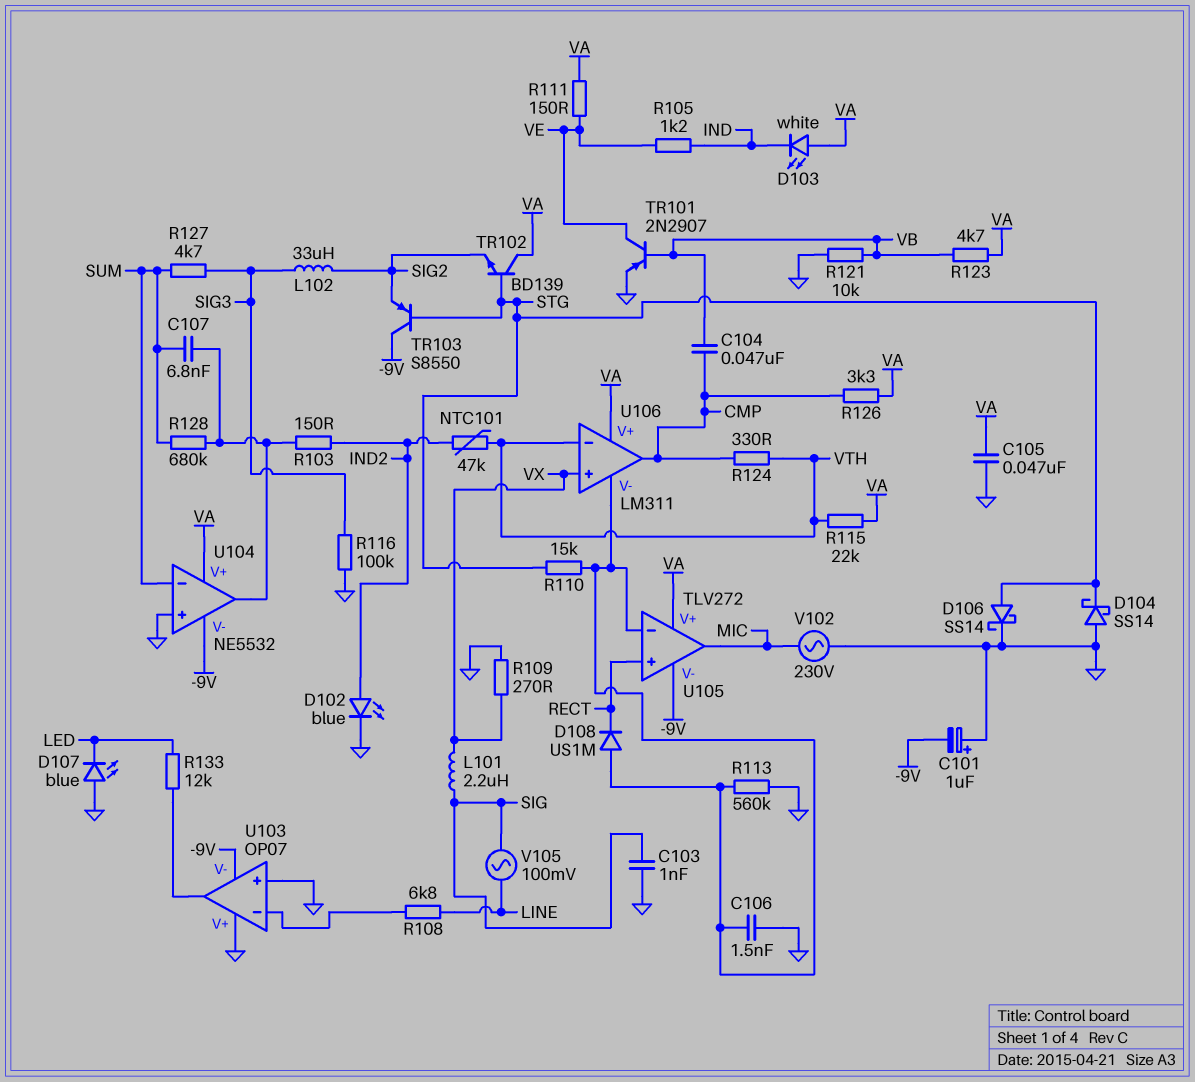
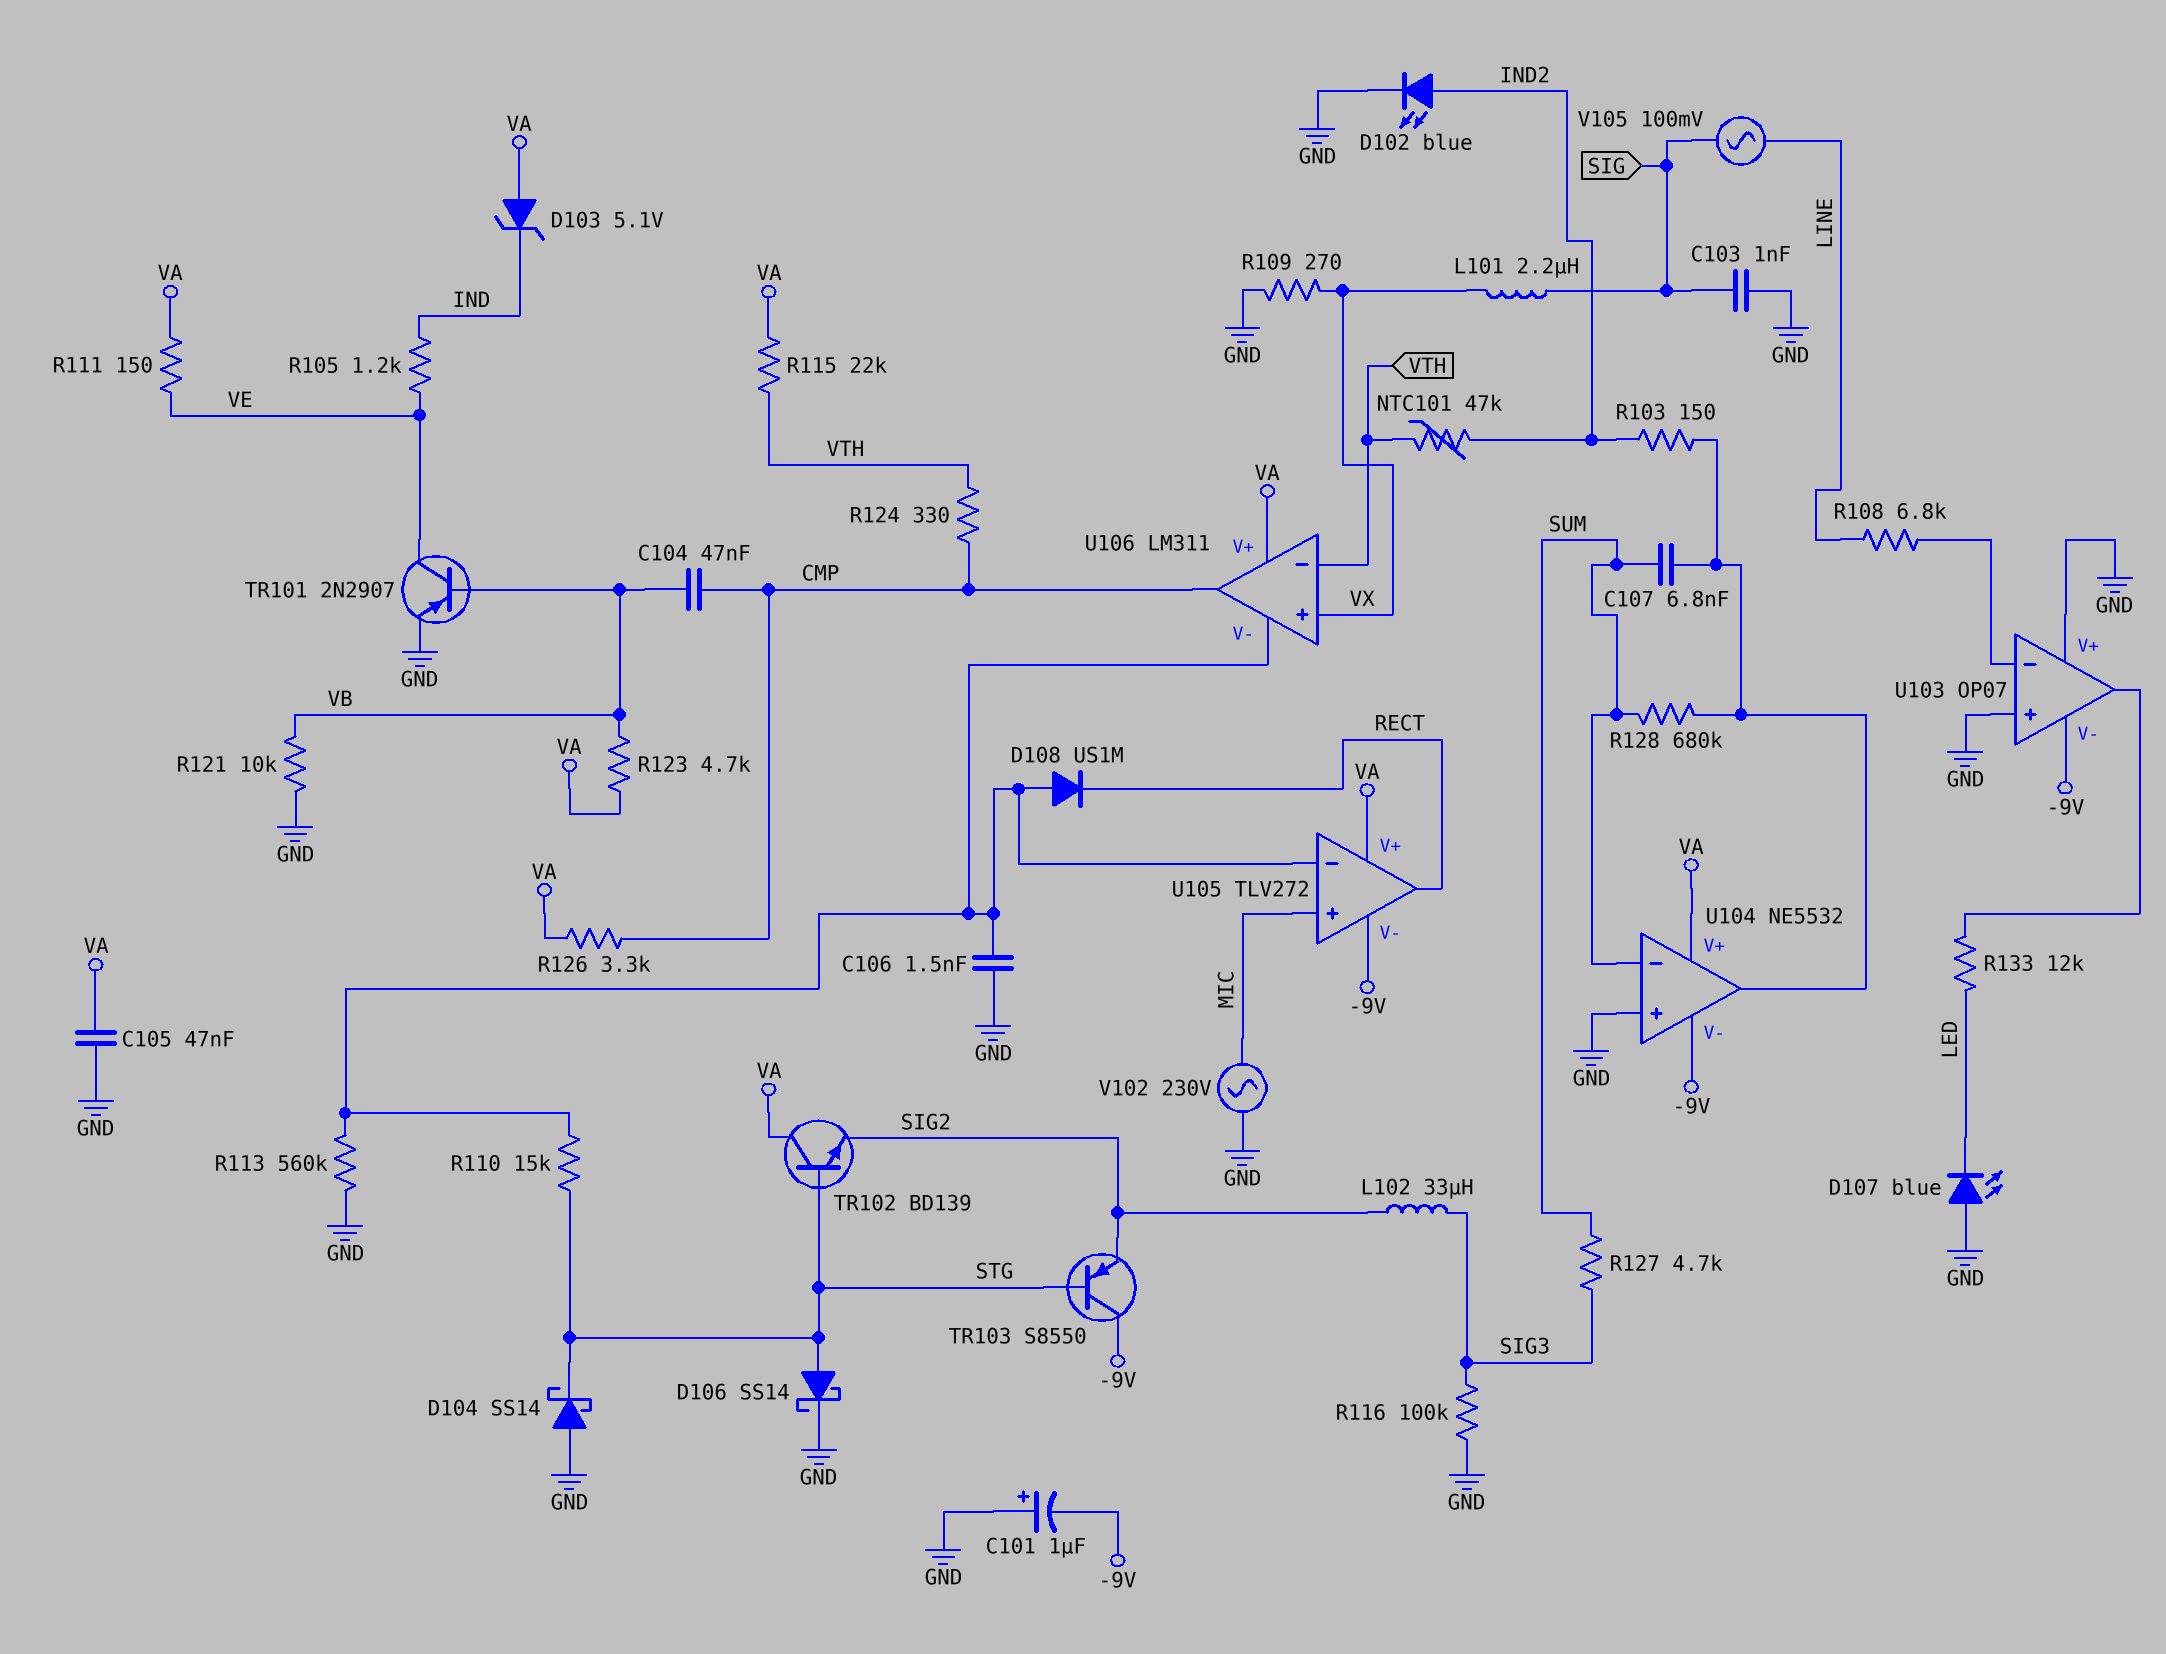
D103: LED white (A VA, K IND) -> zener 5.1V (A VA, K IND)
U105 pin in+: RECT -> MIC
U105 pin out: MIC -> RECT

